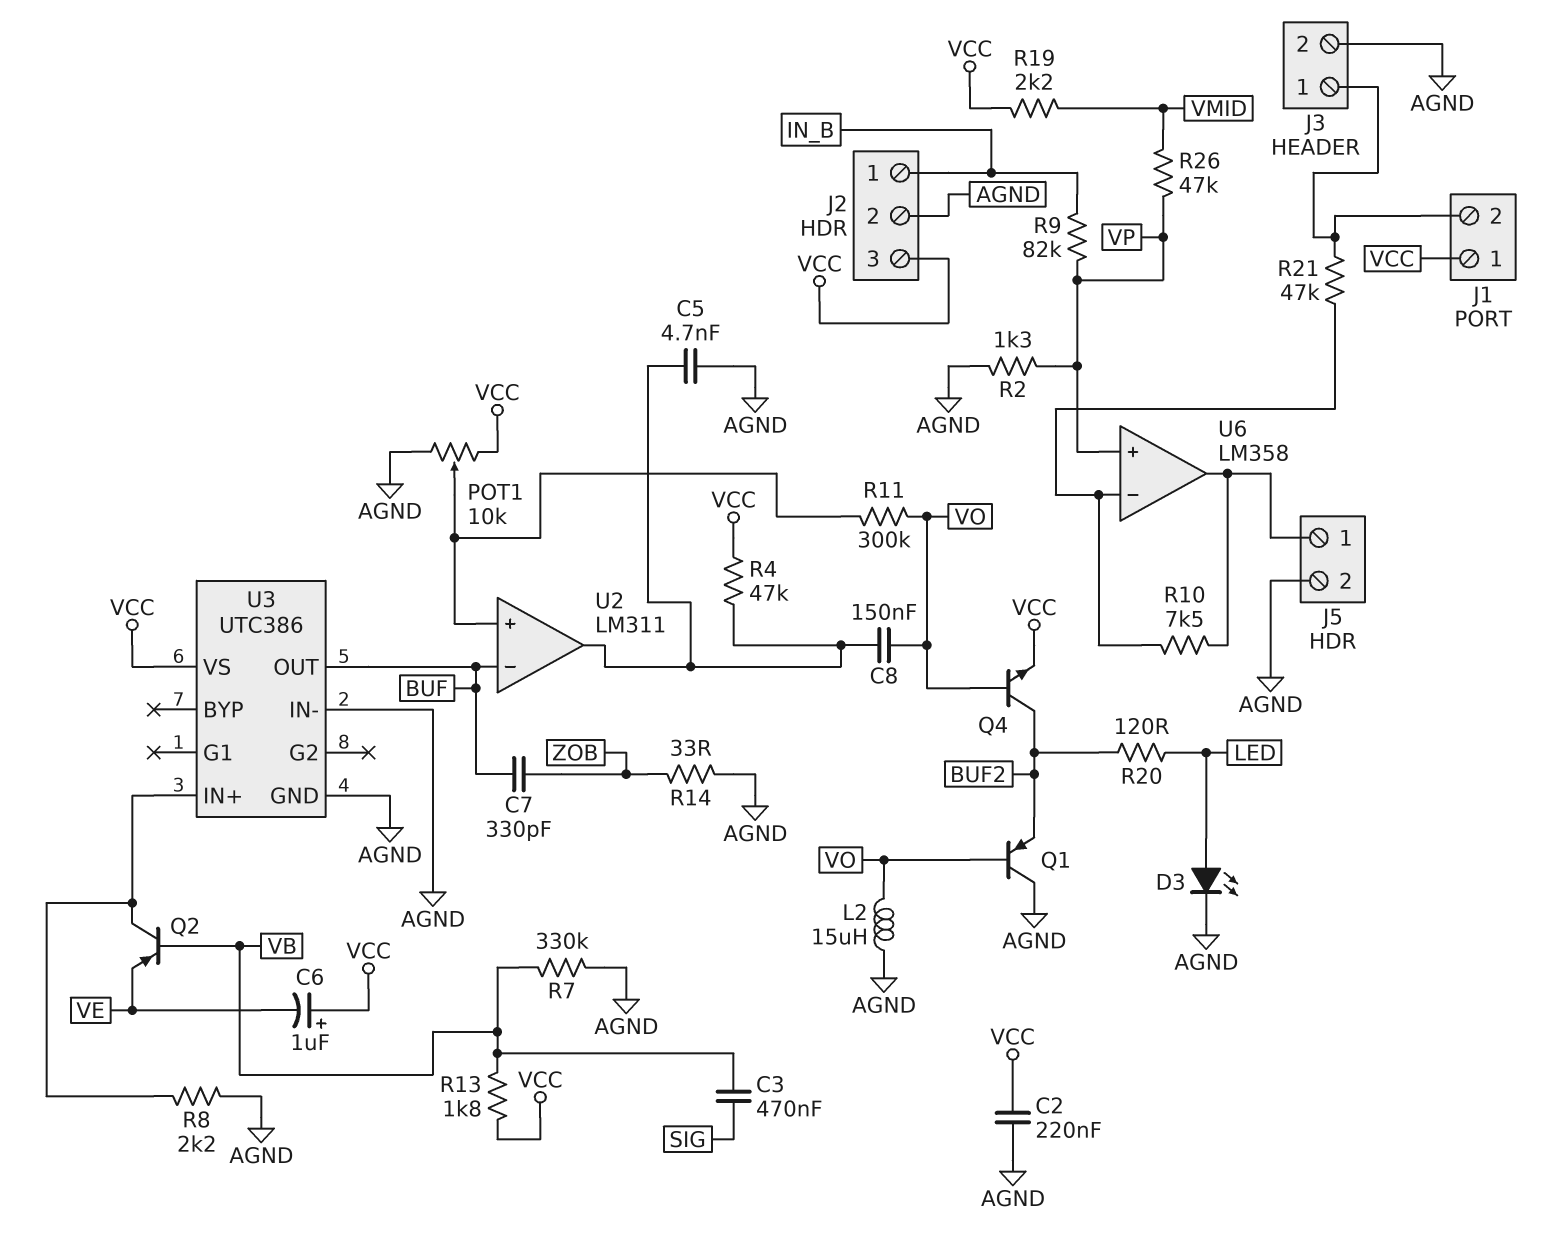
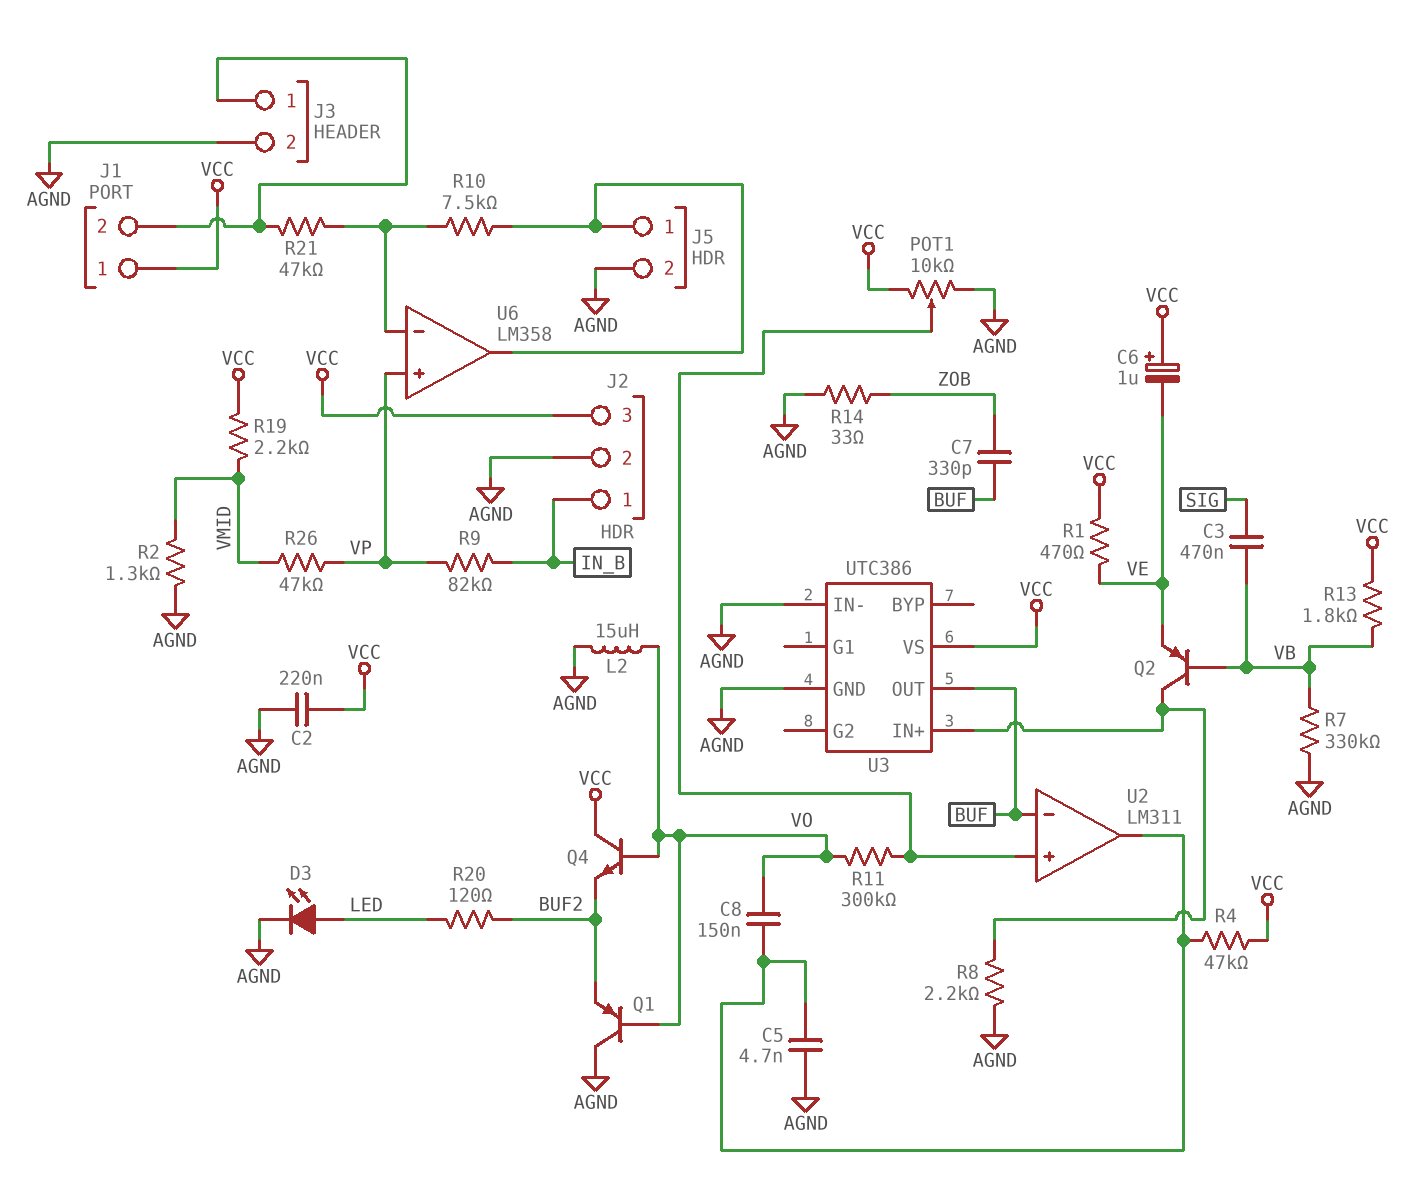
Q4: NPN (B VO, C BUF2, E VCC) -> NPN (B VO, C VCC, E BUF2)
R1: none -> 470 (VCC, VE)
R2: 1.3k (AGND, VP) -> 1.3k (AGND, VMID)

